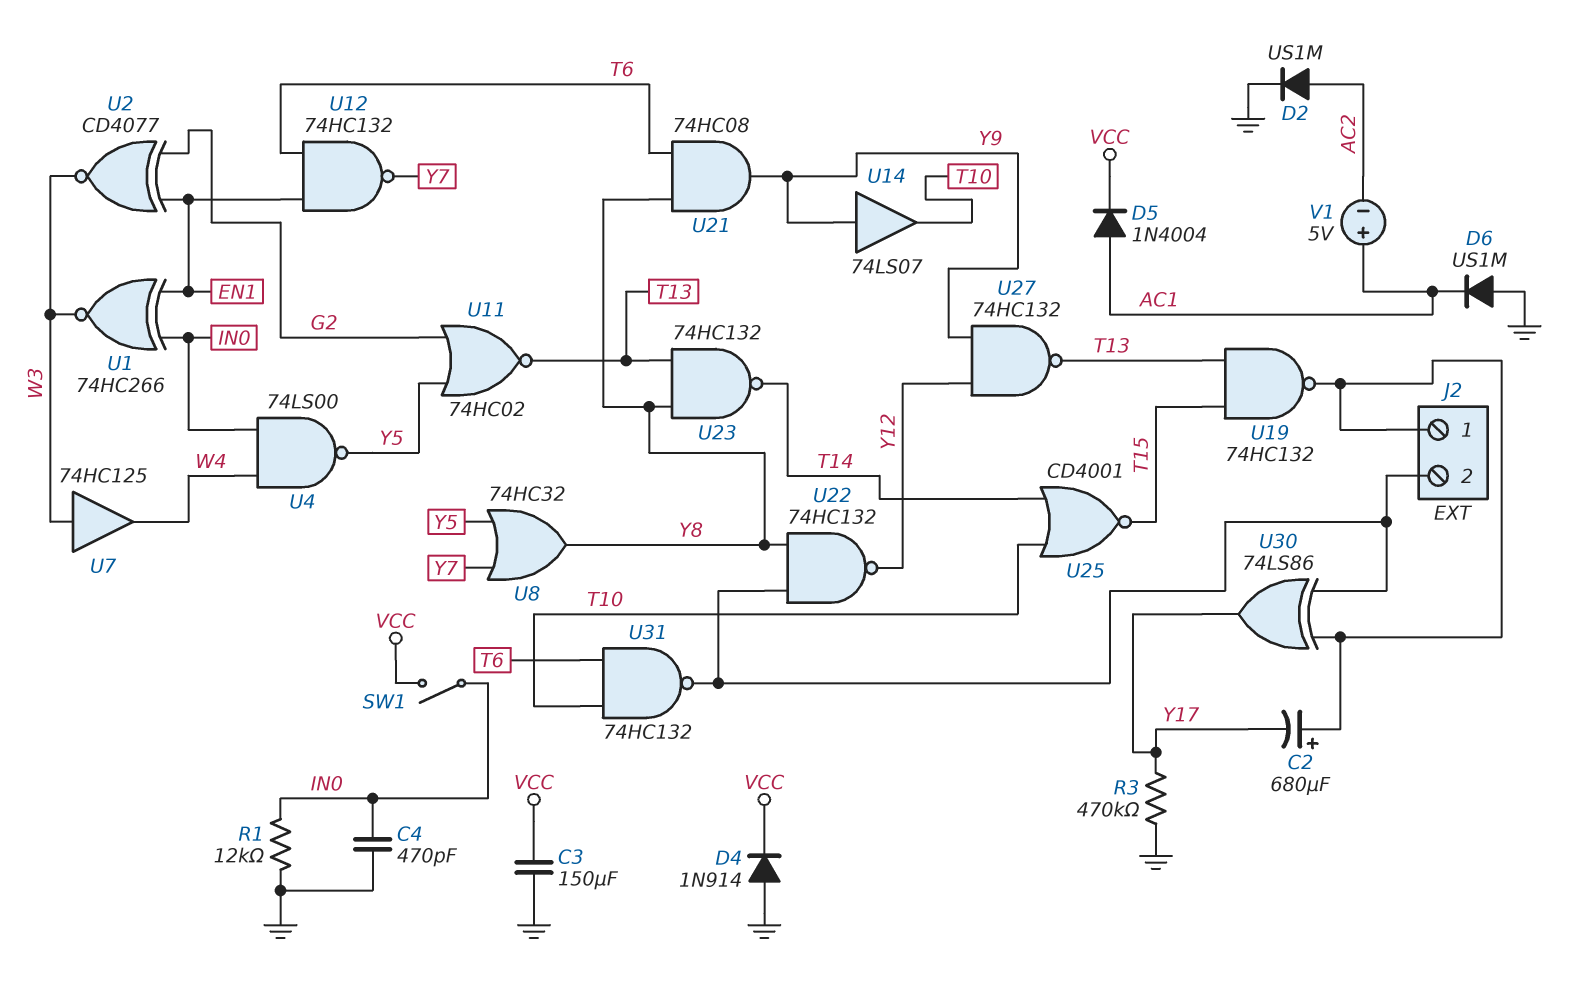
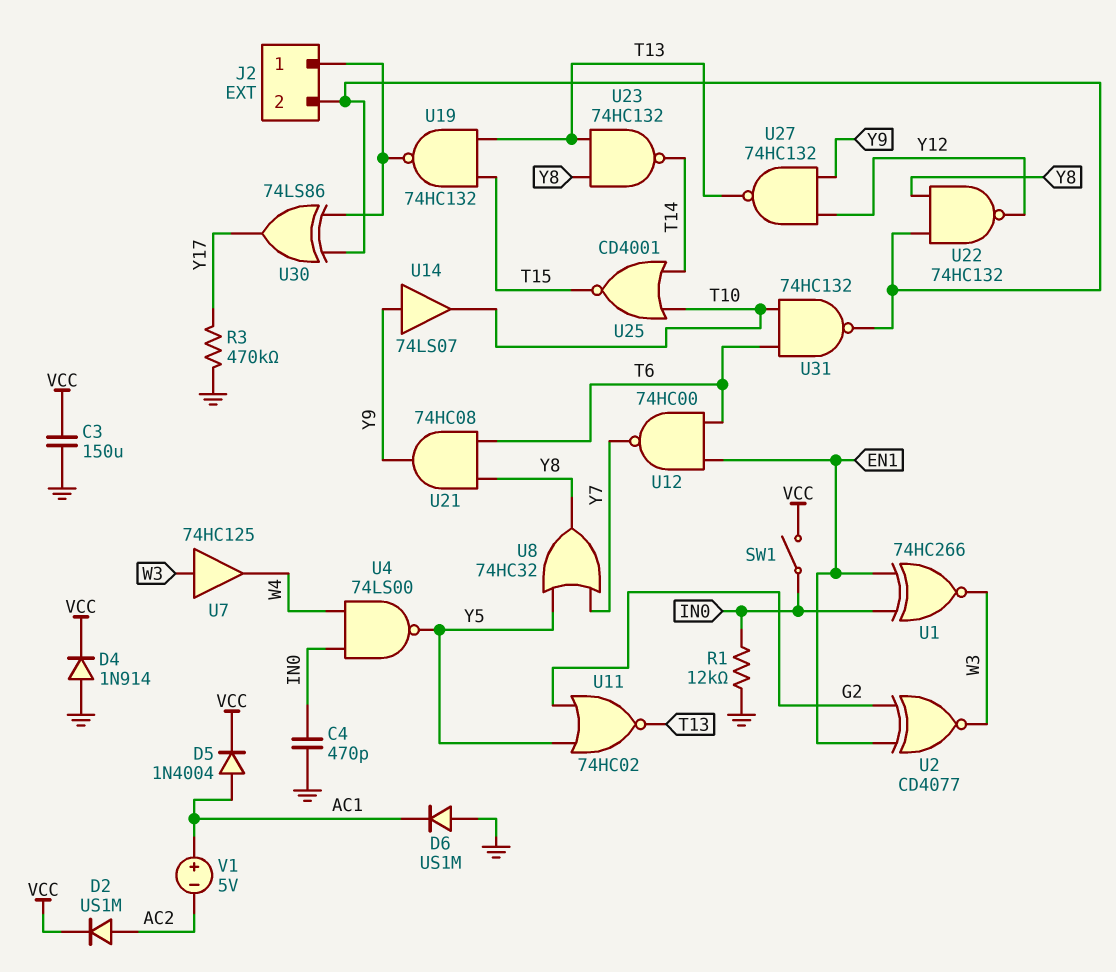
C2: 680uF (plus J2/1, minus Y17) -> none
D2: diode US1M (A AC2, K GND) -> diode US1M (A AC2, K VCC)
U12: NAND 74HC132 (in EN1, in T6, out Y7) -> NAND 74HC00 (in EN1, in T6, out Y7)

